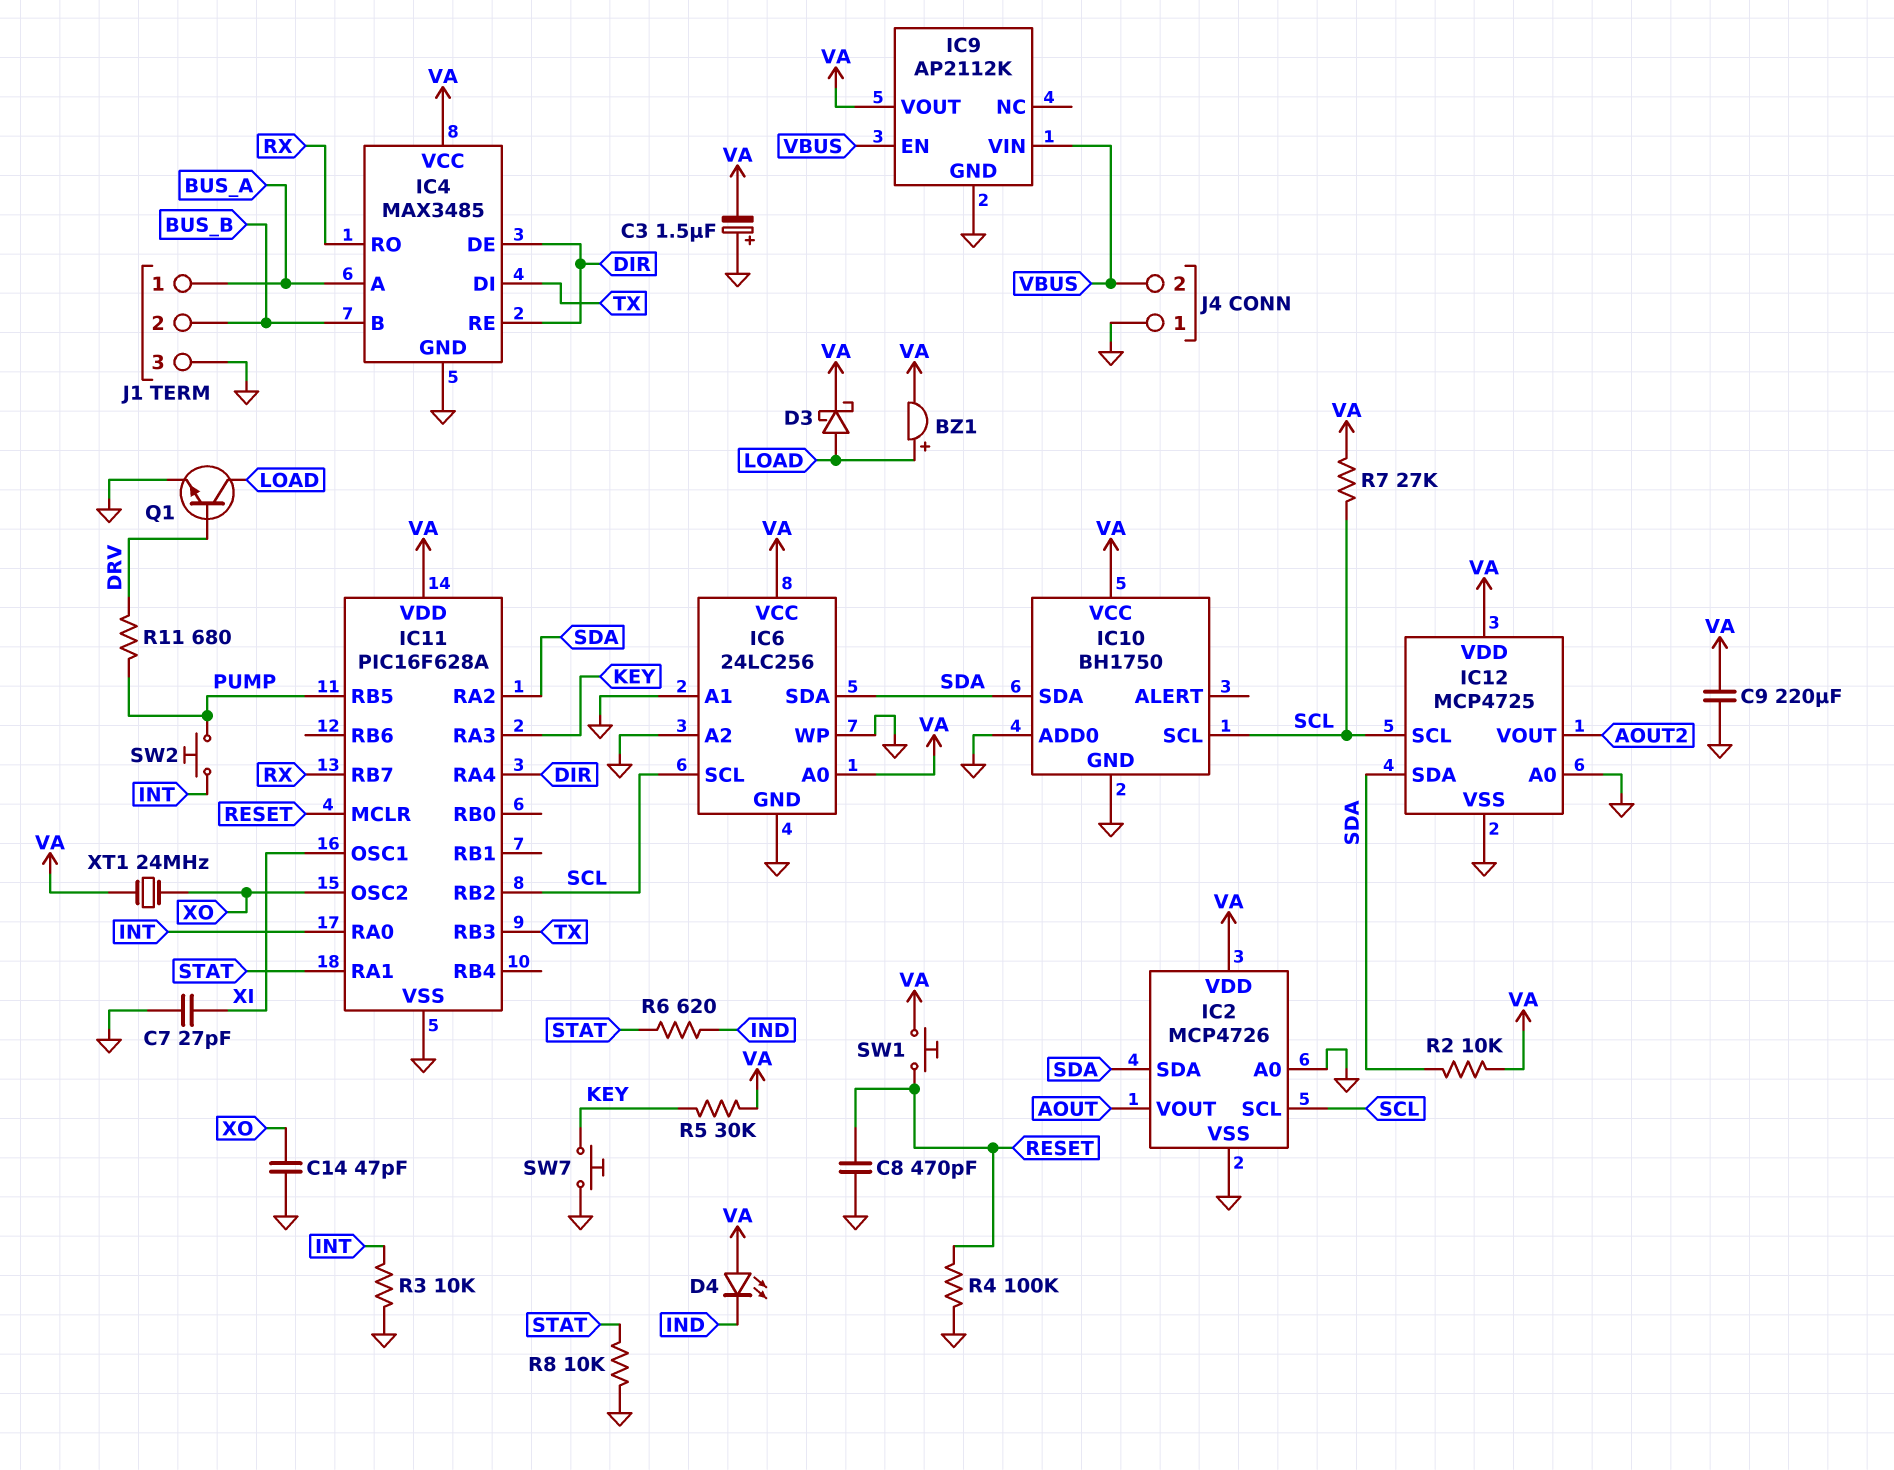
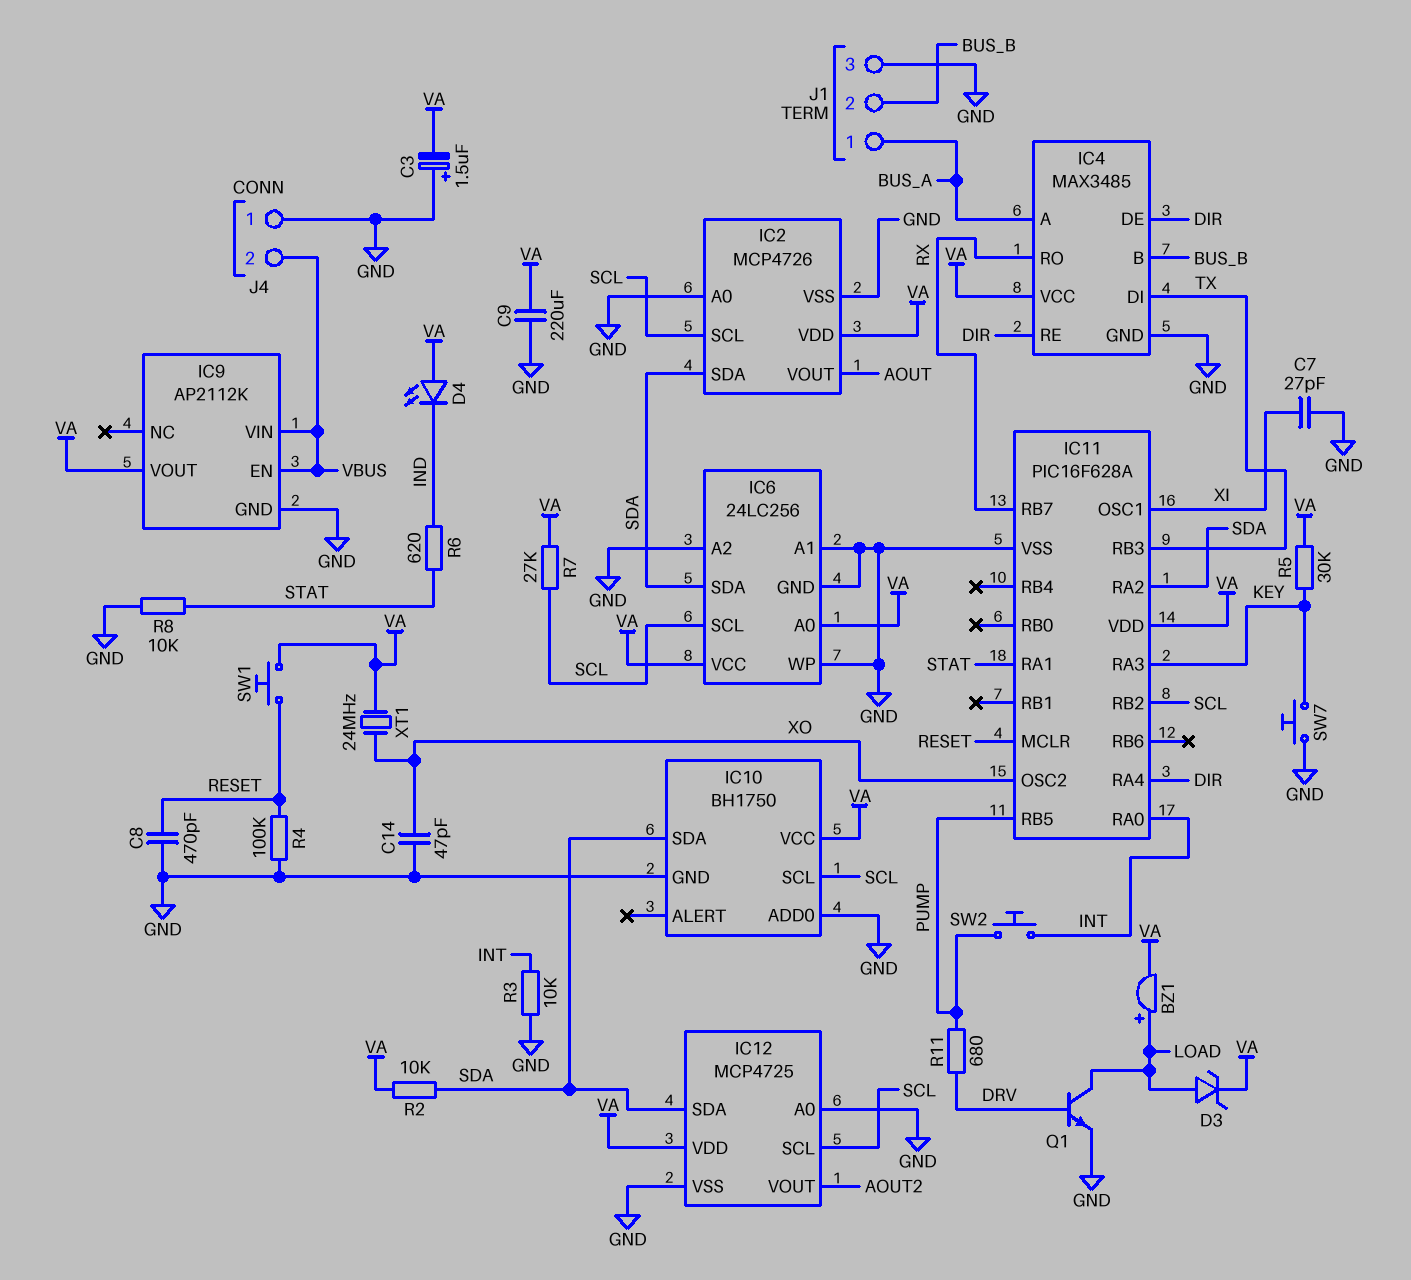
D3: schottky (A LOAD, K VA) -> zener (A LOAD, K VA)

